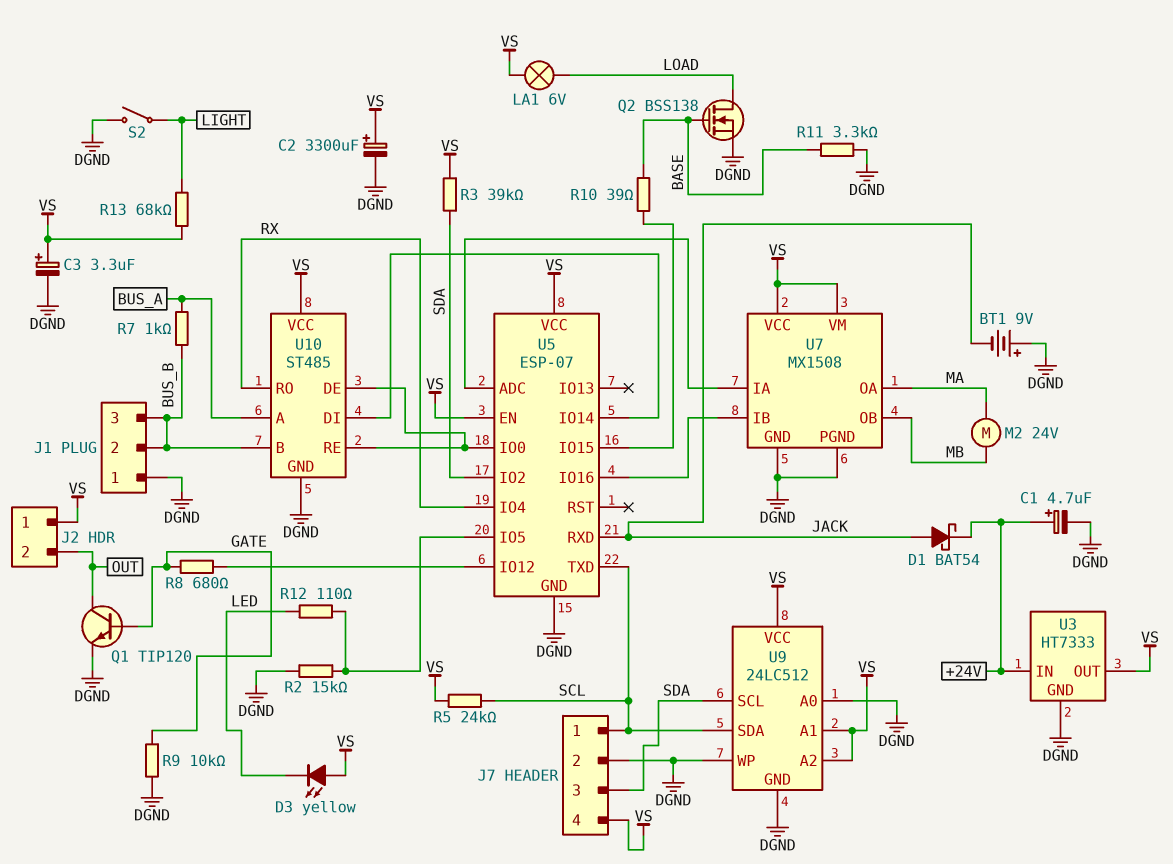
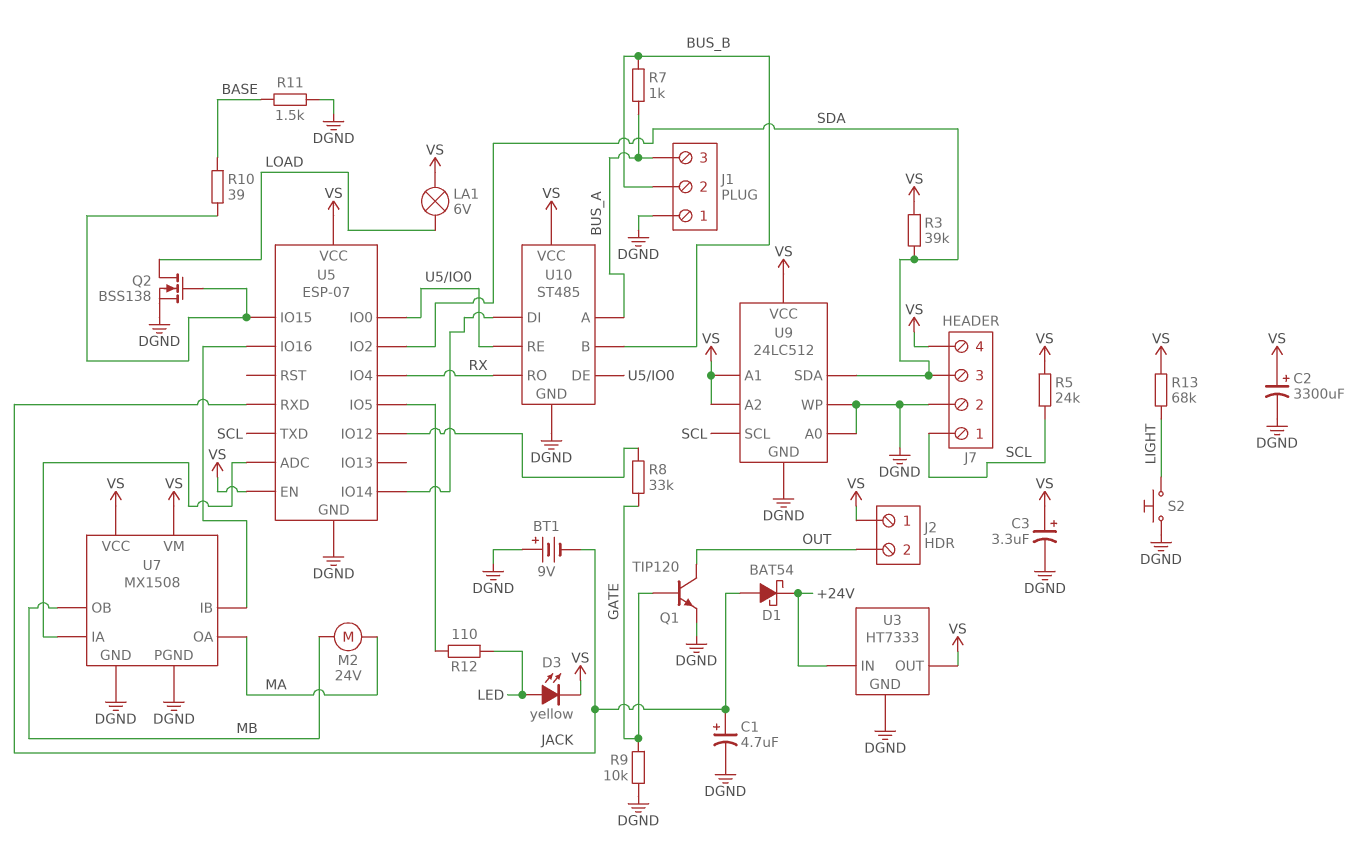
C1: 4.7uF (plus +24V, minus DGND) -> 4.7uF (plus JACK, minus DGND)
D3: LED yellow (A VS, K LED) -> LED yellow (A LED, K VS)
J1 pin 3: BUS_B -> BUS_A
Q2: NMOS BSS138 (G BASE, D LOAD, S DGND) -> NMOS BSS138 (G U5/IO15, D LOAD, S DGND)
R2: 15k (DGND, U5/IO5) -> none
R8: 680 (GATE, U5/IO12) -> 33k (GATE, U5/IO12)
R11: 3.3k (BASE, DGND) -> 1.5k (BASE, DGND)
S2: switch (DGND, LIGHT) -> button (DGND, LIGHT)
U9 pin SCL: SDA -> SCL
U9 pin SDA: SCL -> SDA

